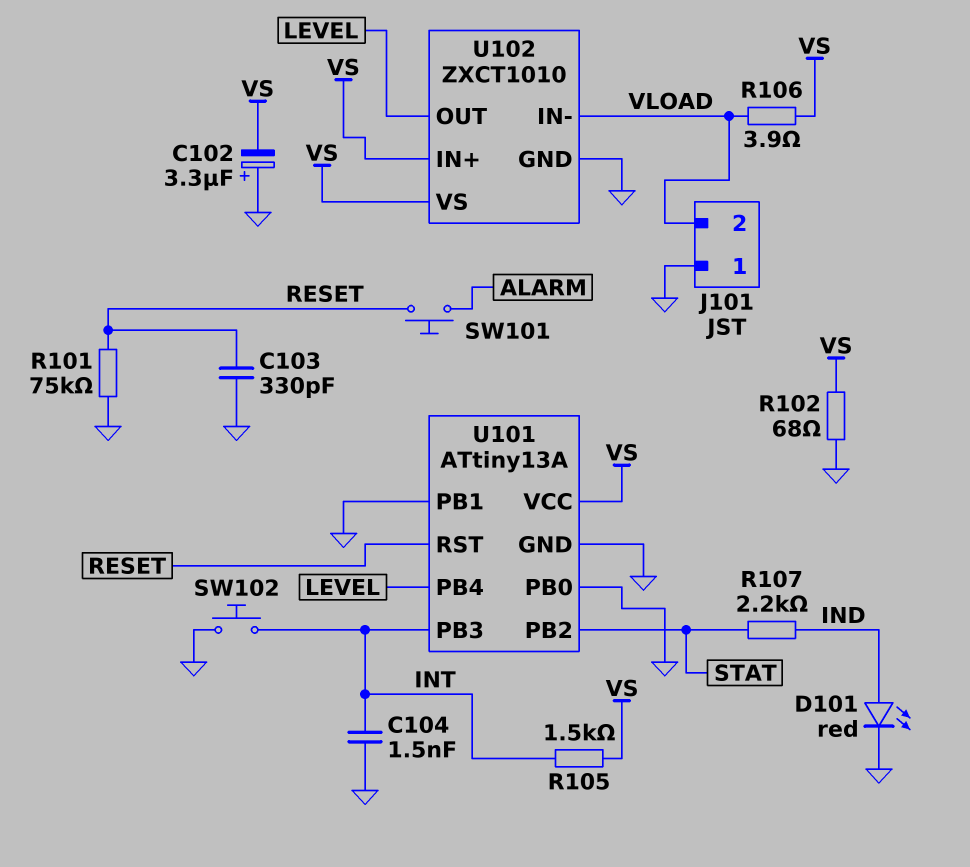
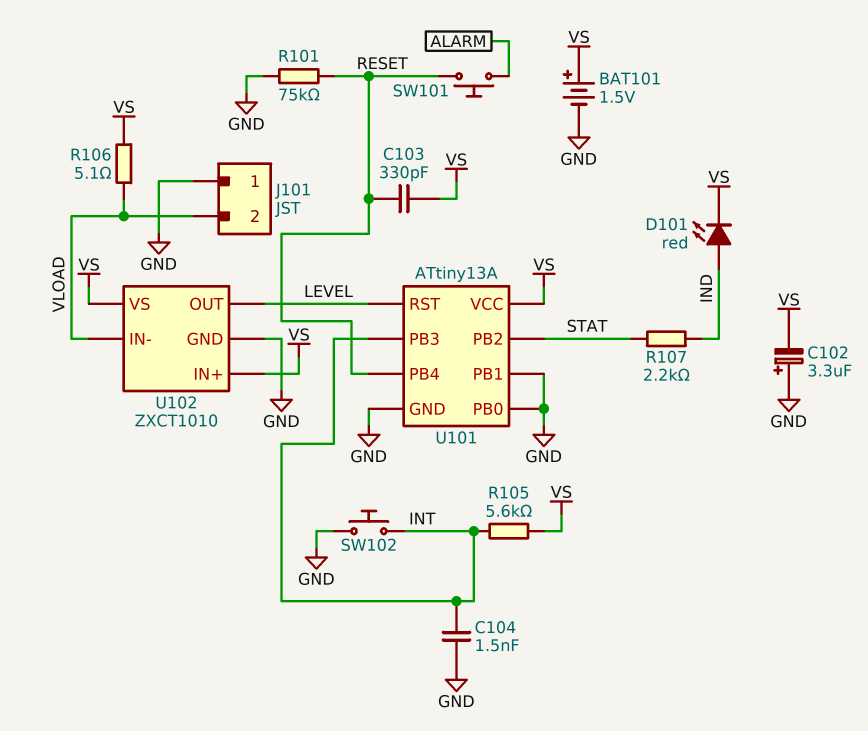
BAT101: none -> 1.5V (plus VS, minus GND)
C103: 330pF (GND, RESET) -> 330pF (RESET, VS)
D101: LED red (A IND, K GND) -> LED red (A IND, K VS)
R102: 68 (GND, VS) -> none
R105: 1.5k (INT, VS) -> 5.6k (INT, VS)
R106: 3.9 (VLOAD, VS) -> 5.1 (VLOAD, VS)
U101 pin PB4: LEVEL -> RESET
U101 pin RST: RESET -> LEVEL

